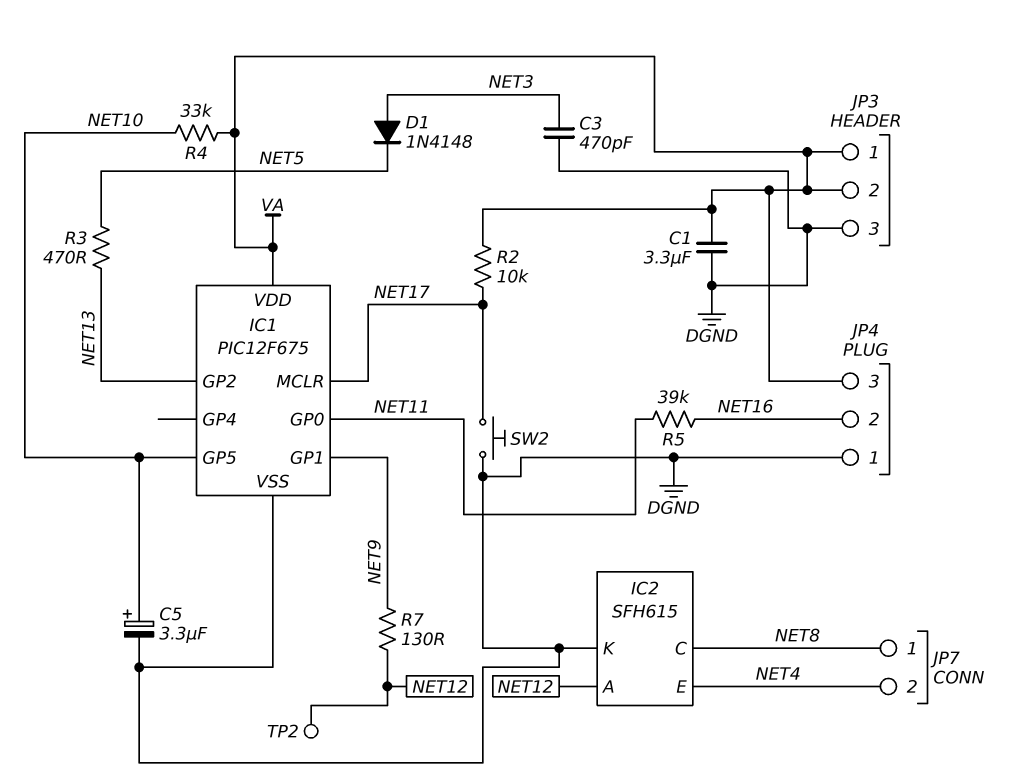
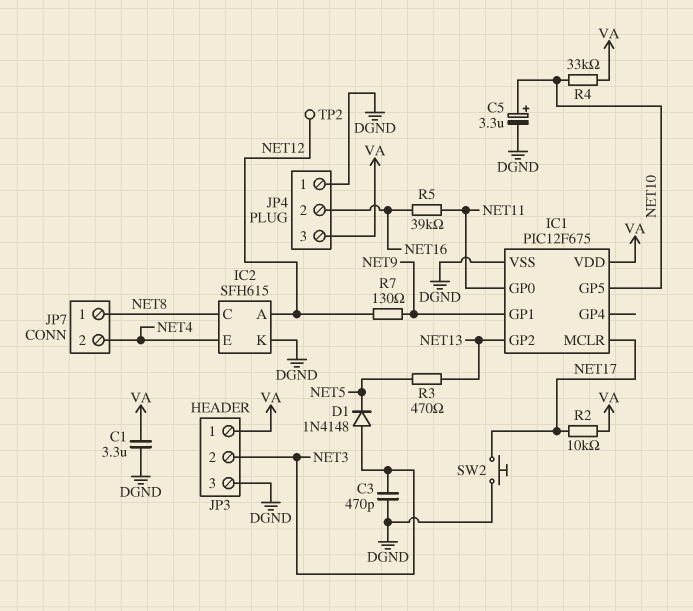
JP3 pin 2: VA -> NET3

